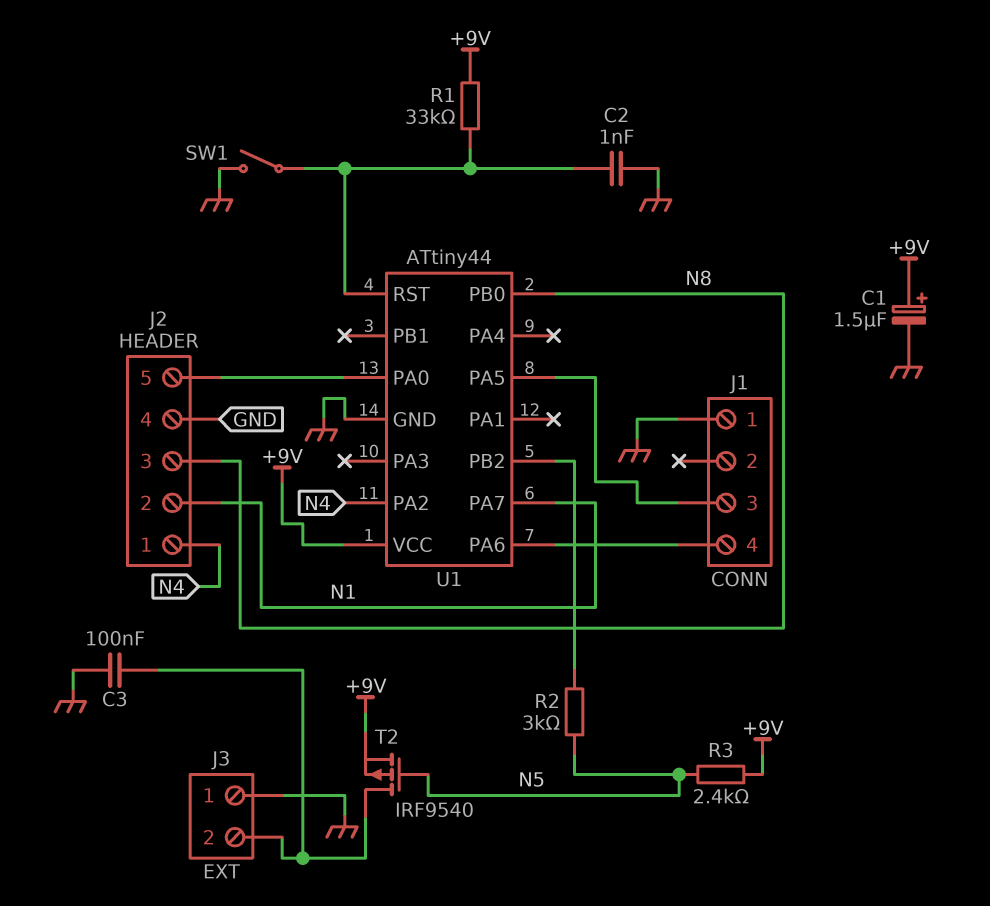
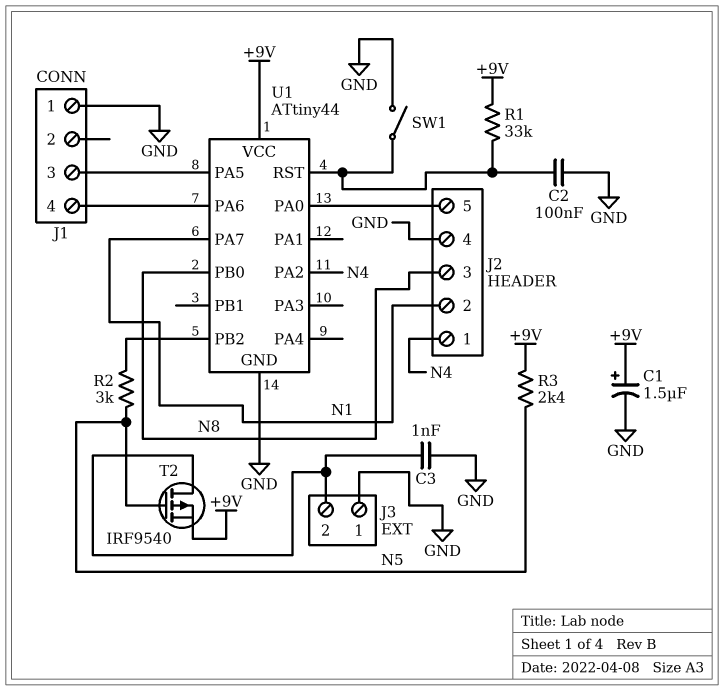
C2: 1nF (GND, U1/RST) -> 100nF (GND, U1/RST)
C3: 100nF (GND, J3/2) -> 1nF (GND, J3/2)

